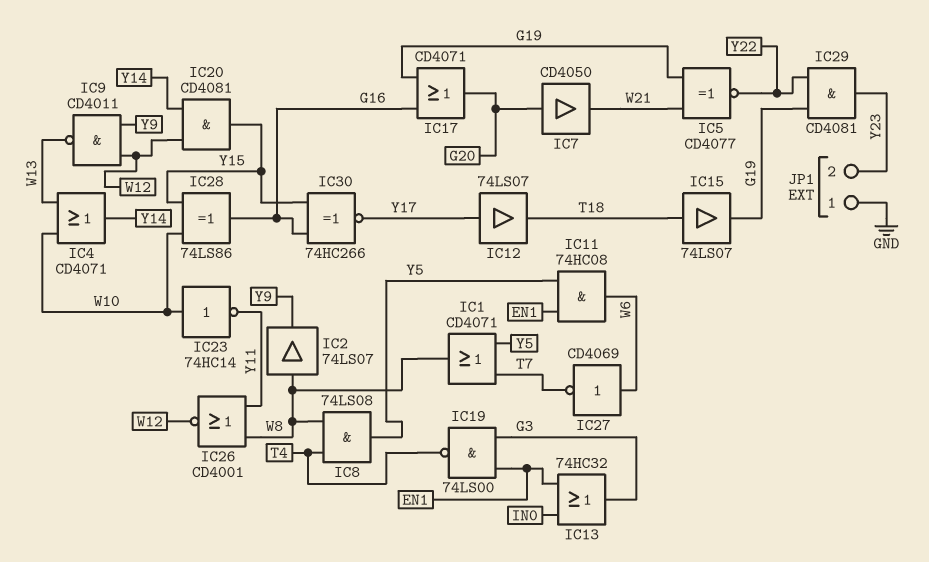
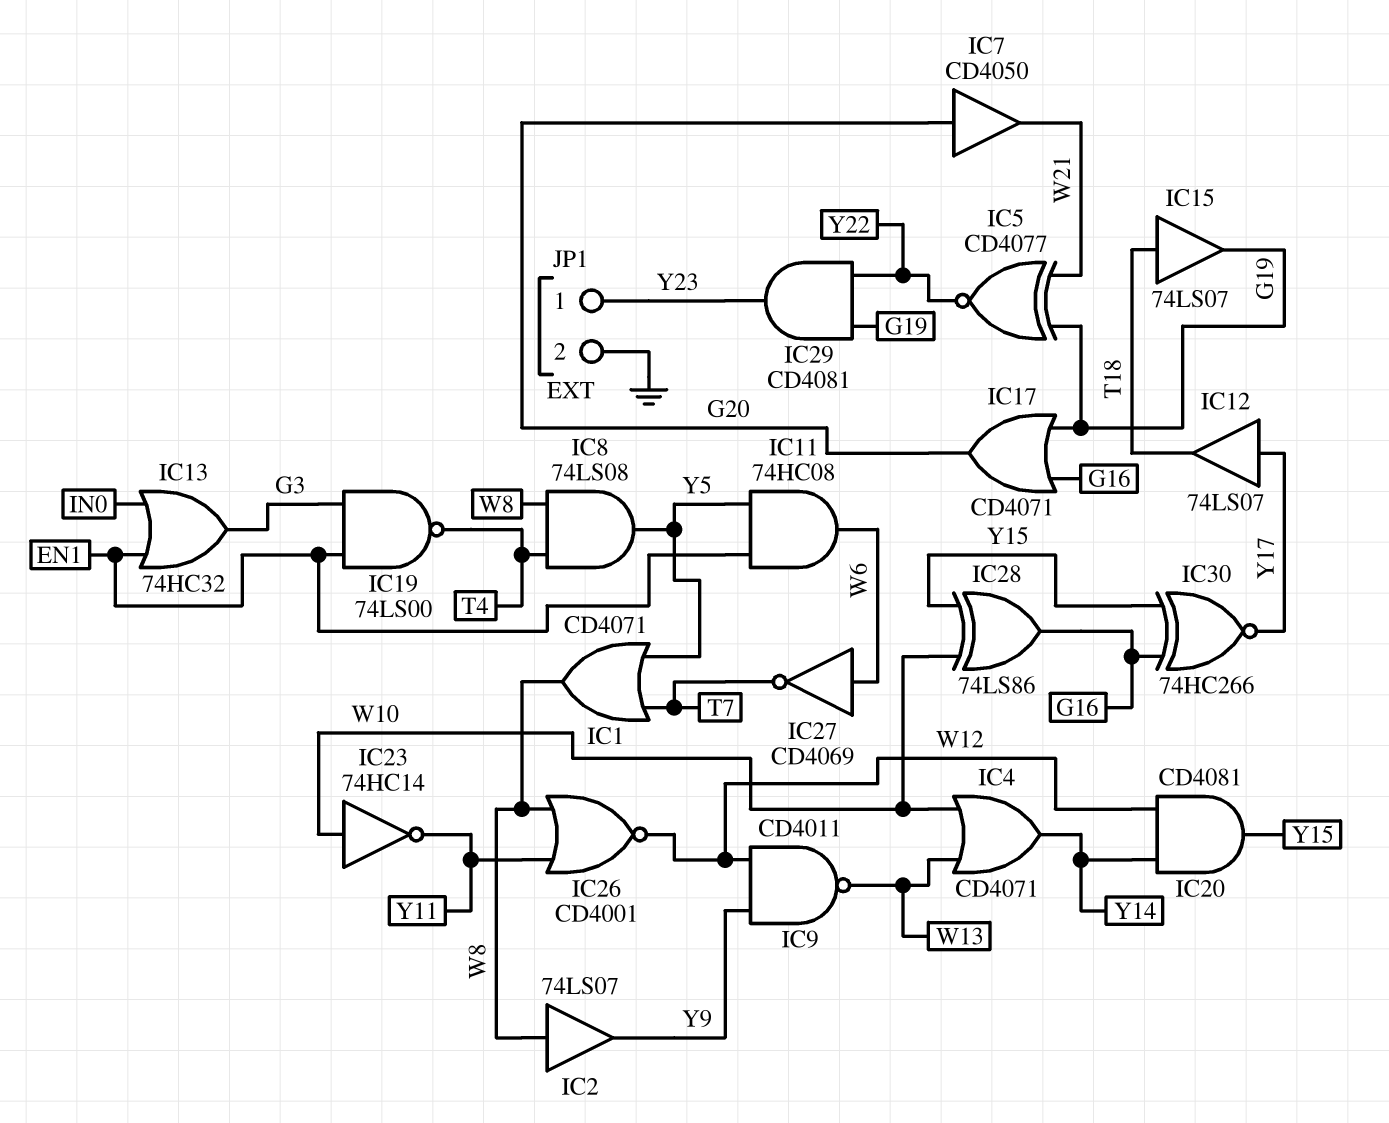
JP1 pin 1: GND -> Y23
JP1 pin 2: Y23 -> GND

